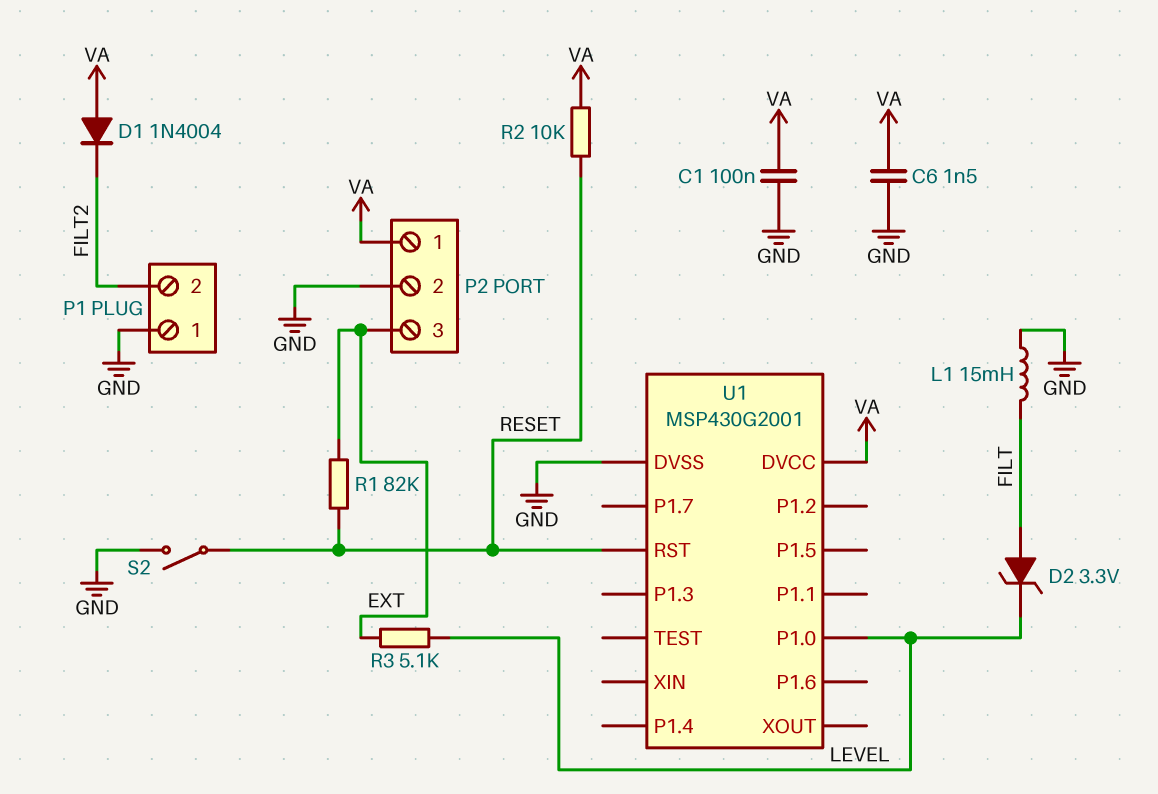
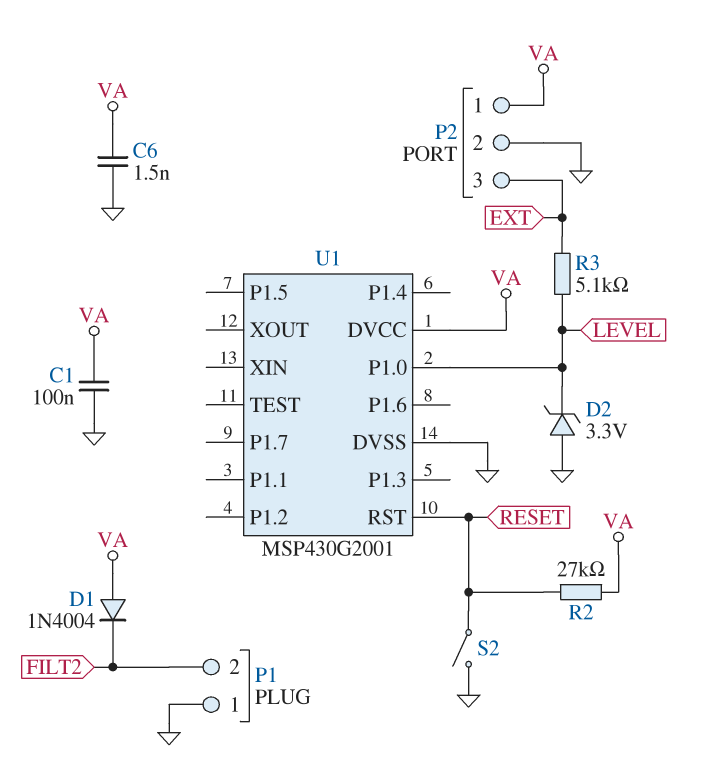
D2: zener 3.3V (A FILT, K LEVEL) -> zener 3.3V (A GND, K LEVEL)
L1: 15mH (FILT, GND) -> none
R1: 82k (EXT, RESET) -> none
R2: 10k (RESET, VA) -> 27k (RESET, VA)

